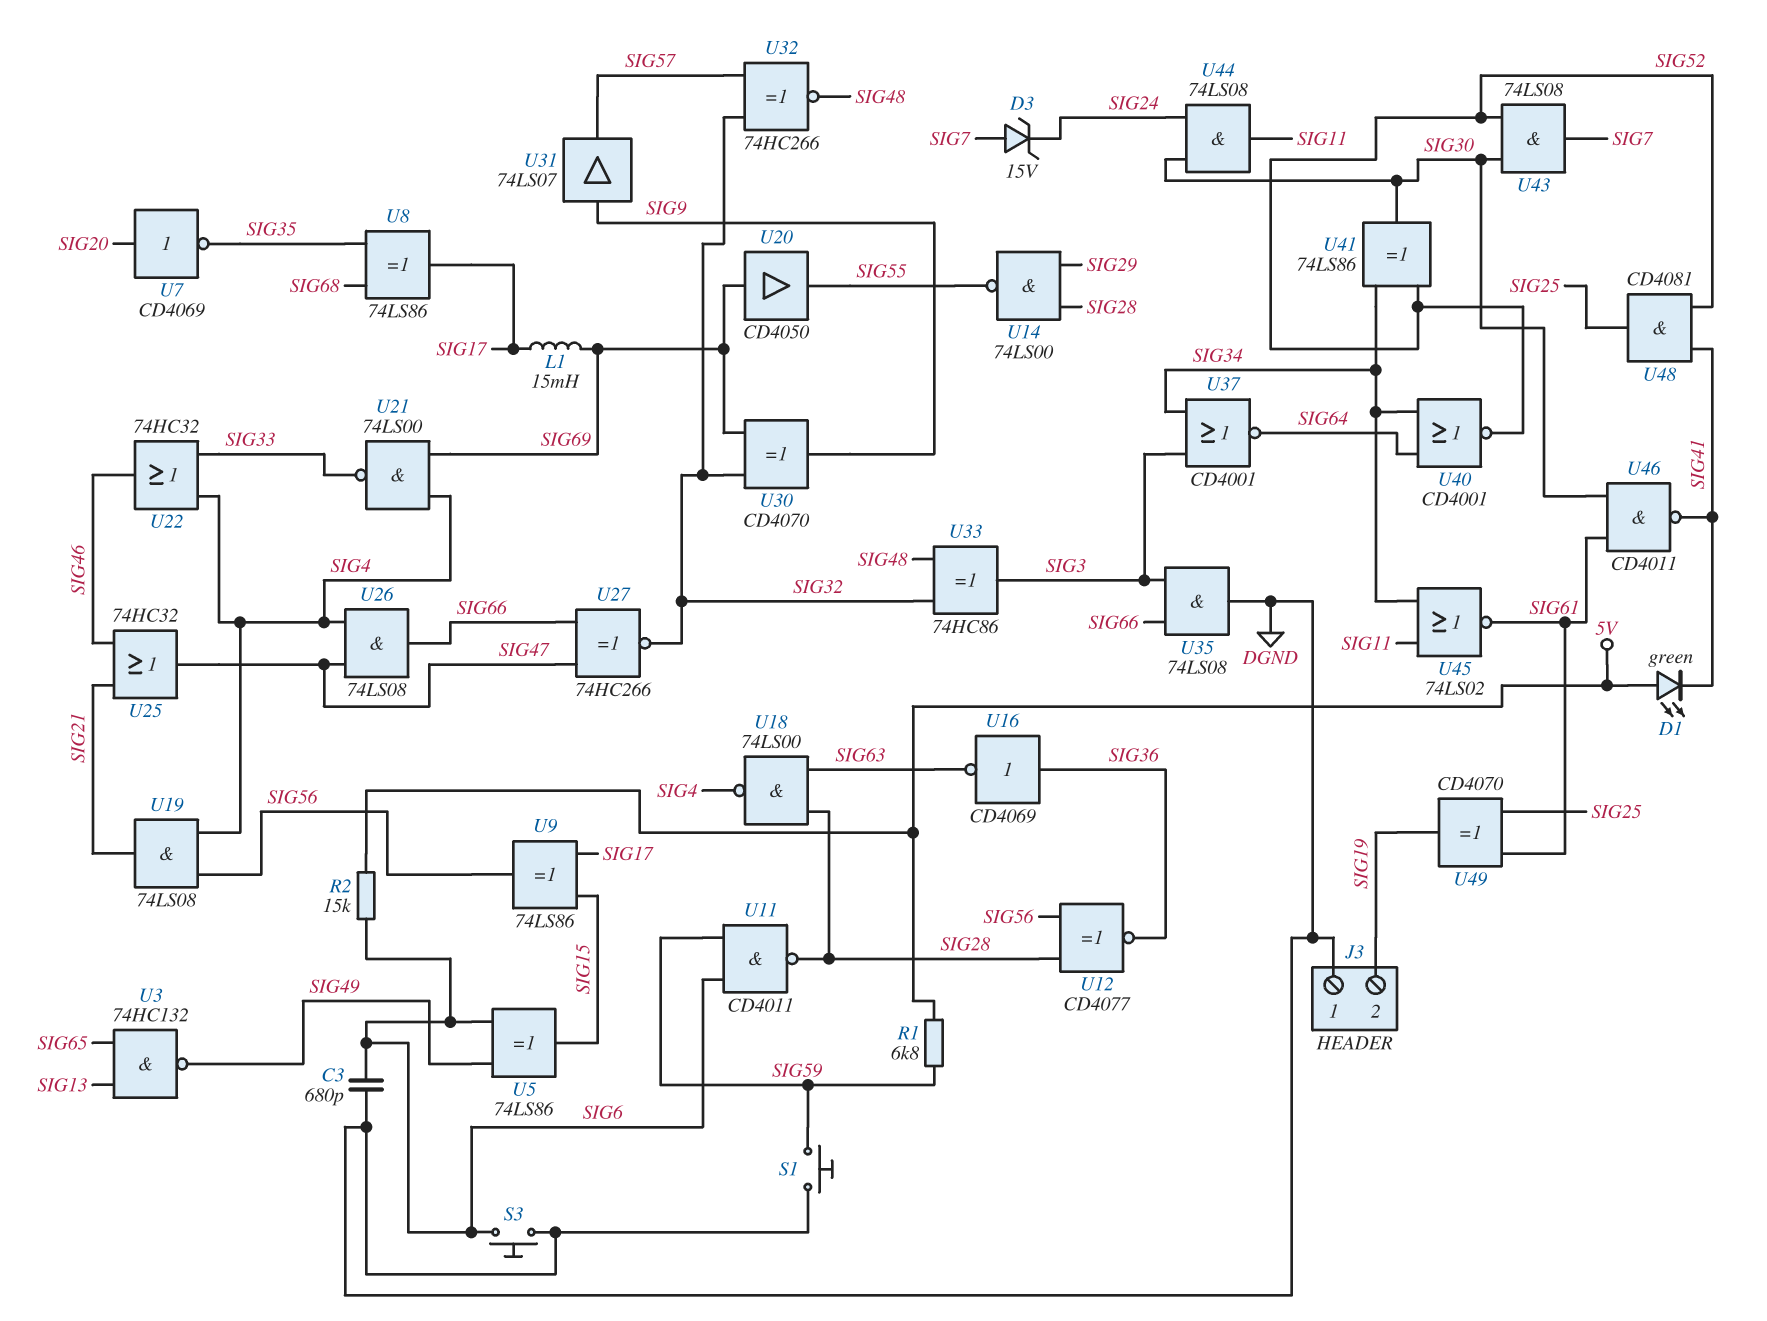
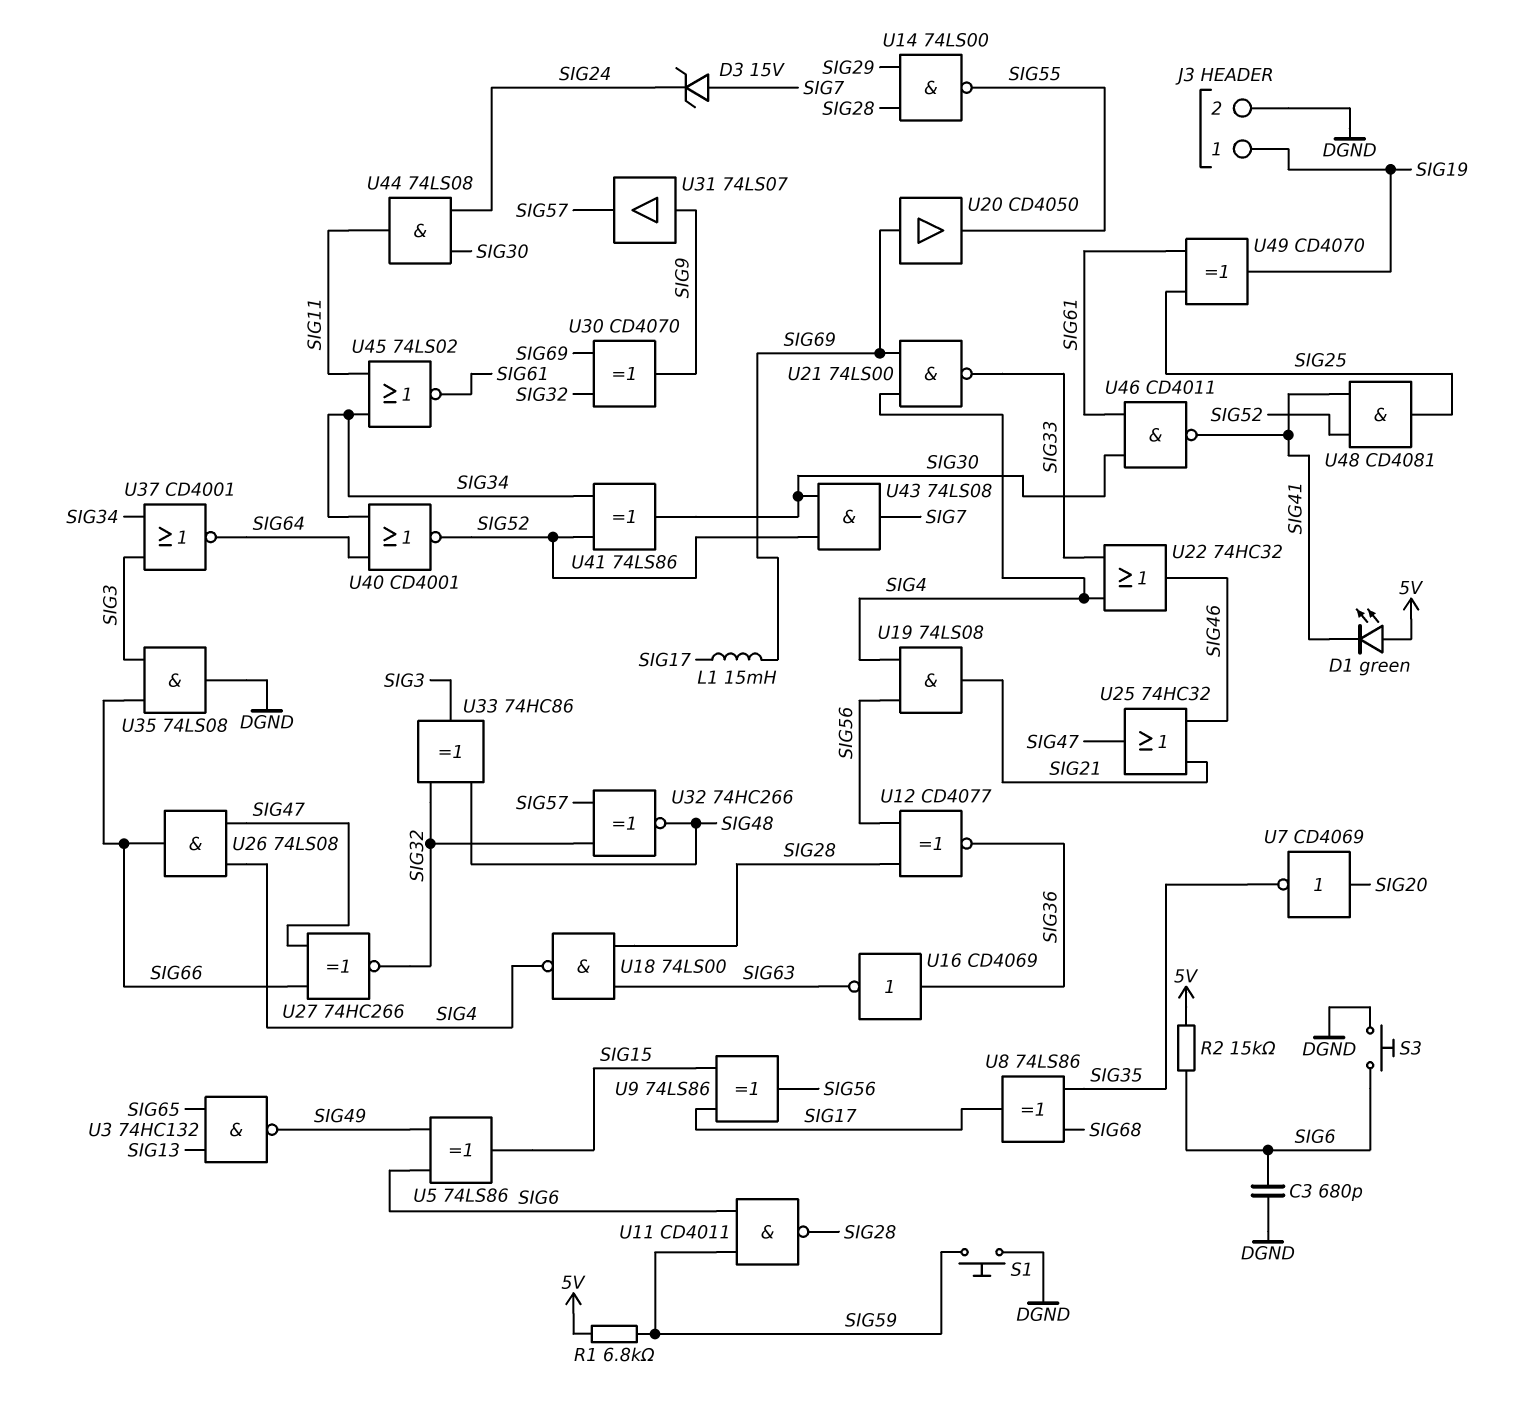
J3 pin 1: DGND -> SIG19
J3 pin 2: SIG19 -> DGND

